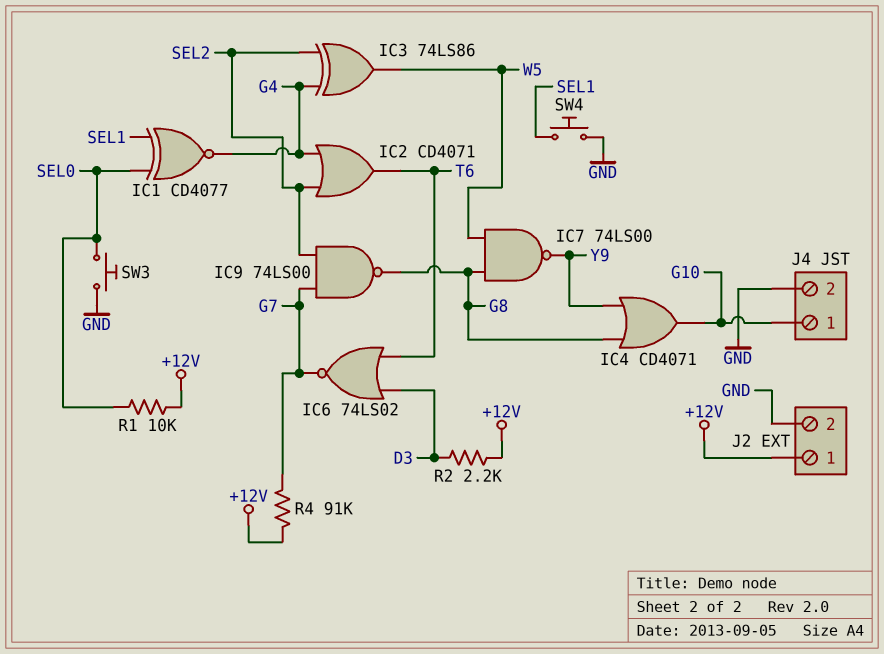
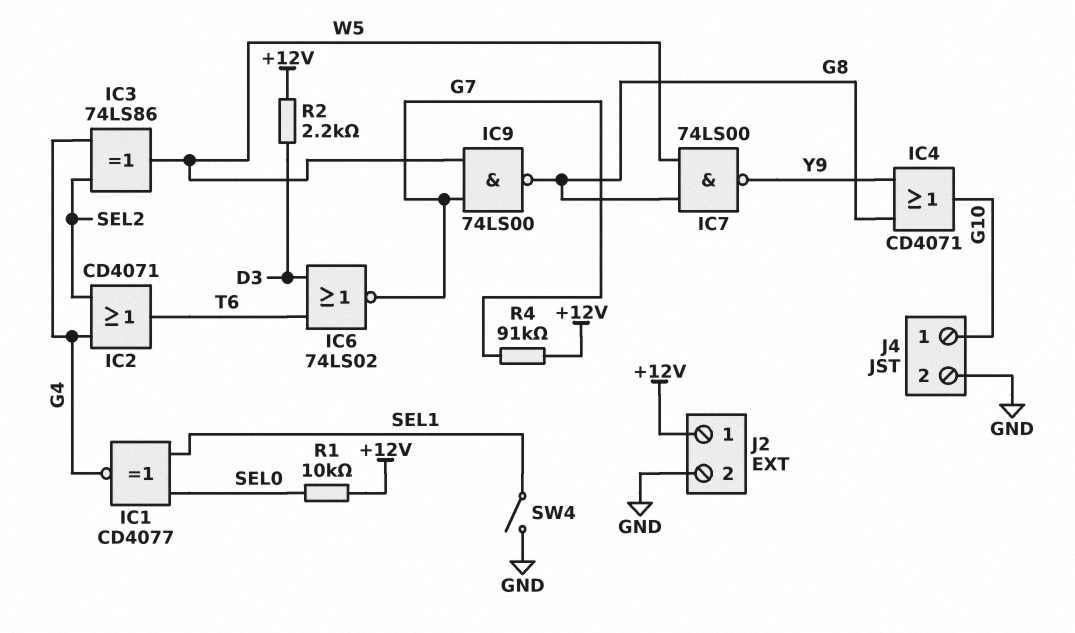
IC9: NAND 74LS00 (in G7, in SEL2, out G8) -> NAND 74LS00 (in G7, in W5, out G8)
SW3: button (GND, SEL0) -> none
SW4: button (GND, SEL1) -> switch (GND, SEL1)

